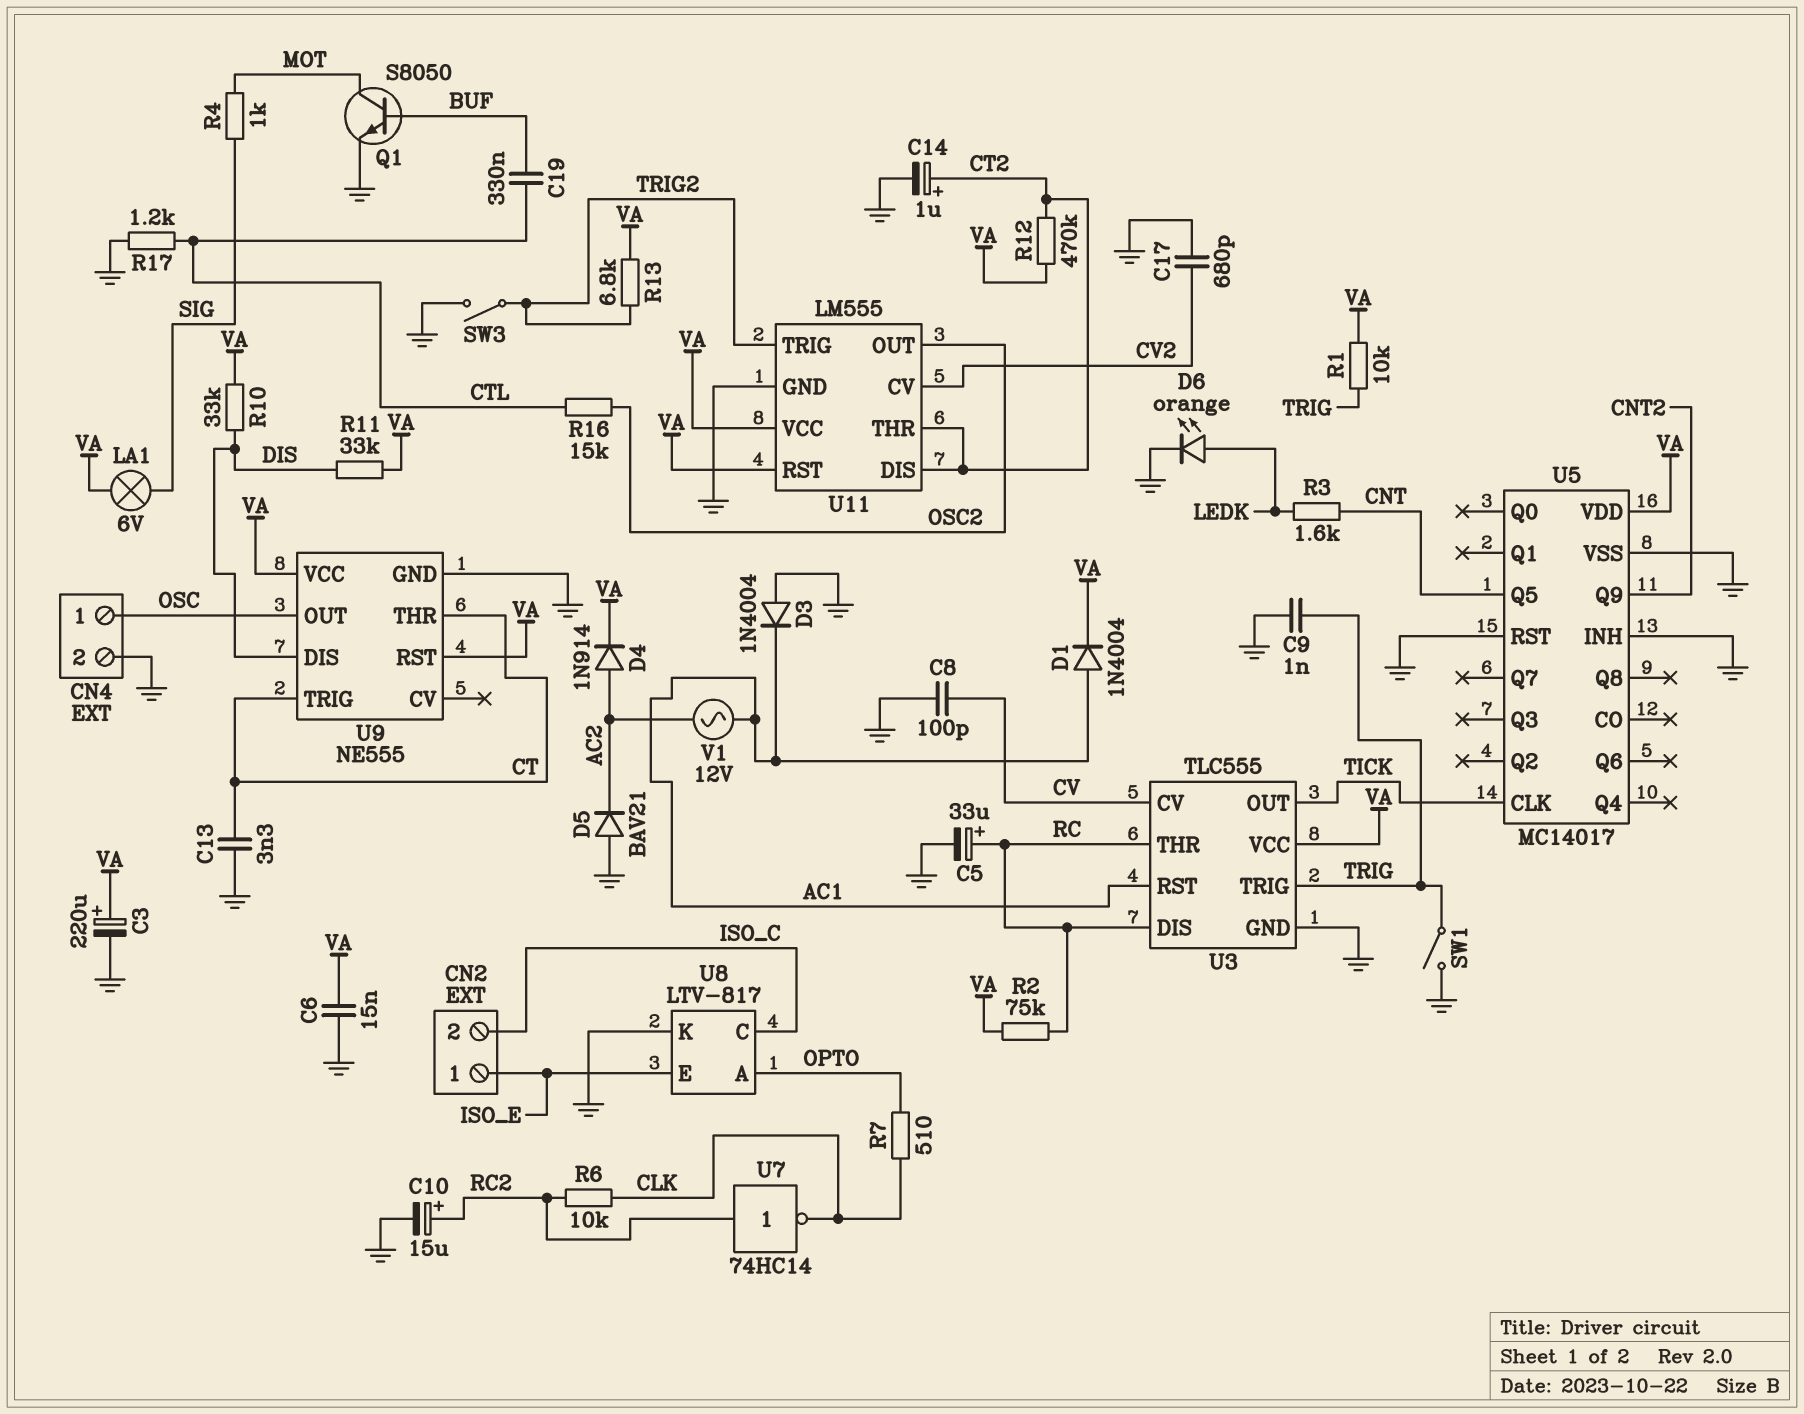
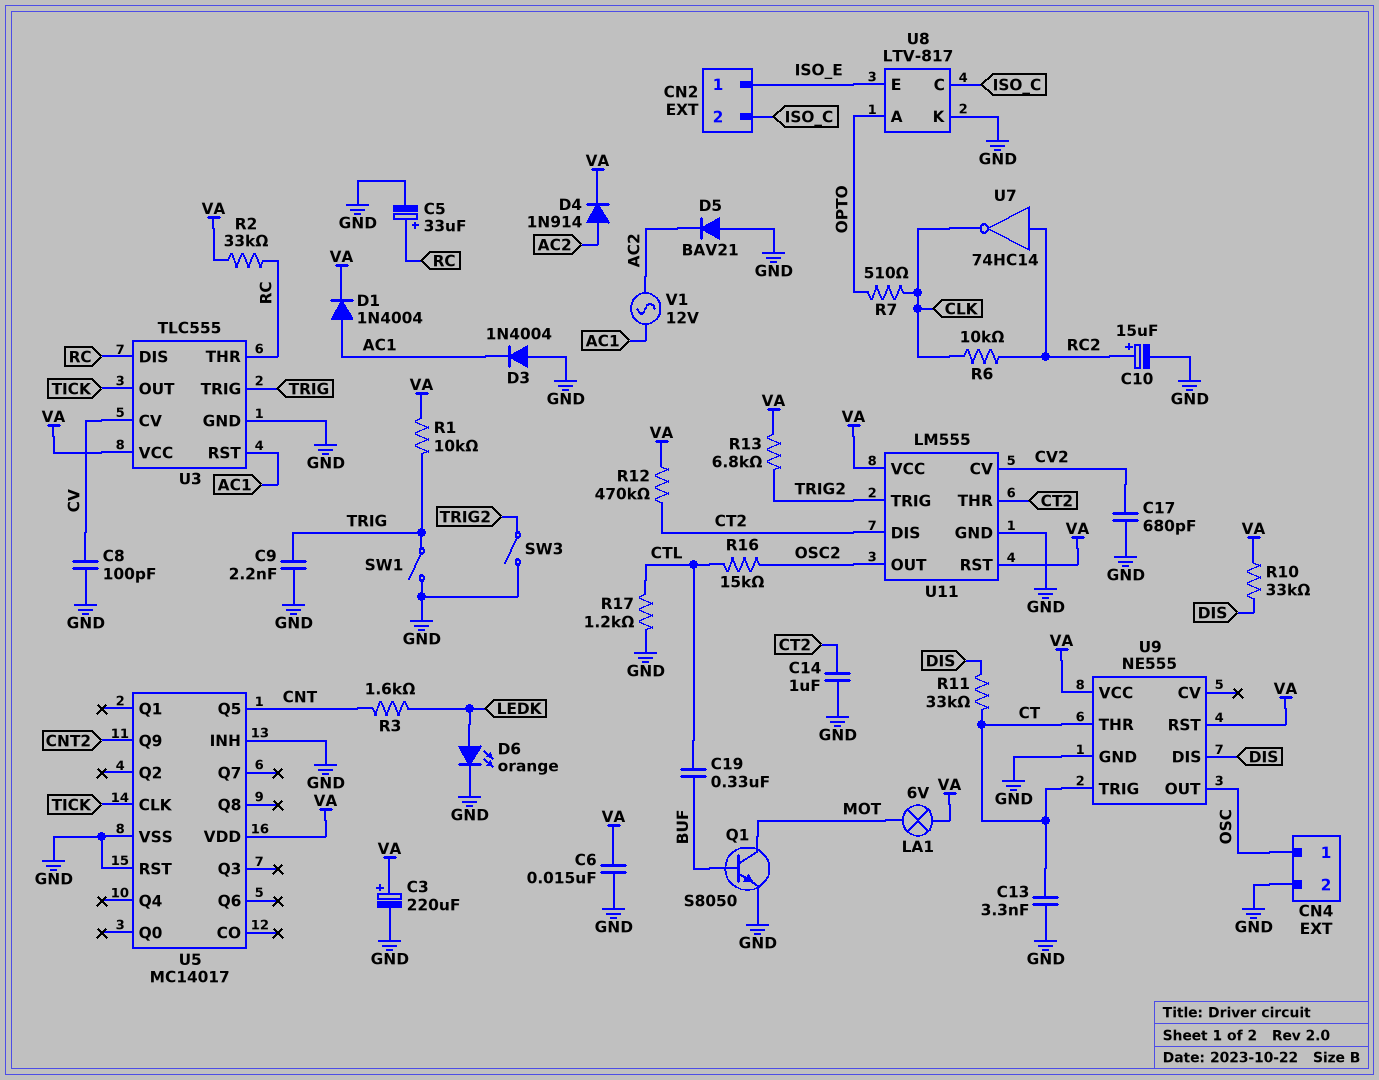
C9: 1nF (GND, TRIG) -> 2.2nF (GND, TRIG)
C14: 1uF (plus CT2, minus GND) -> 1uF (CT2, GND)
LA1: lamp 6V (SIG, VA) -> lamp 6V (MOT, VA)
R2: 75k (RC, VA) -> 33k (RC, VA)
R4: 1k (MOT, SIG) -> none
R11: 33k (DIS, VA) -> 33k (CT, DIS)

